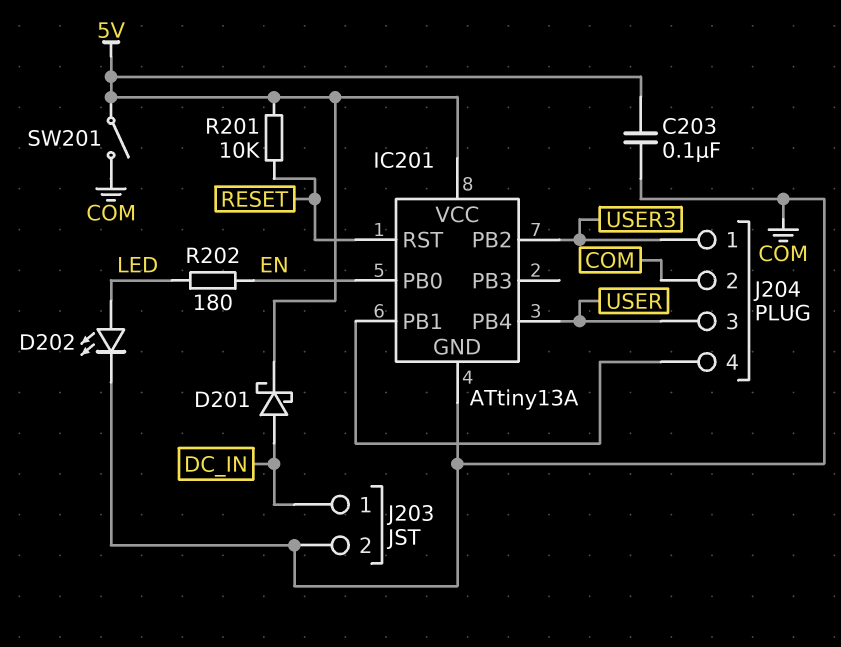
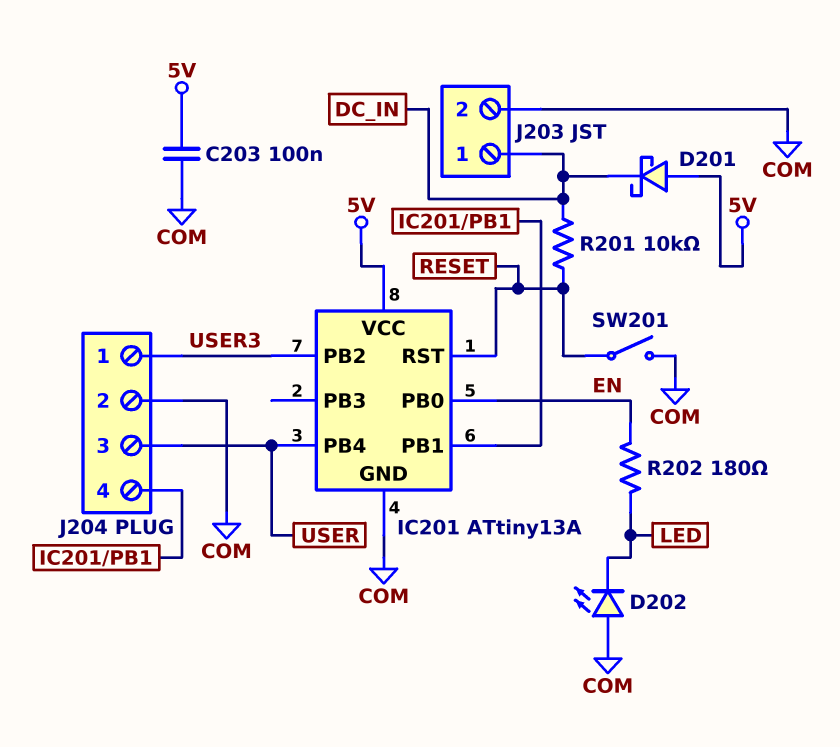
D201: schottky (A DC_IN, K 5V) -> schottky (A 5V, K DC_IN)
D202: LED (A LED, K COM) -> LED (A COM, K LED)
R201: 10k (5V, RESET) -> 10k (DC_IN, RESET)
SW201: switch (5V, COM) -> switch (COM, RESET)

